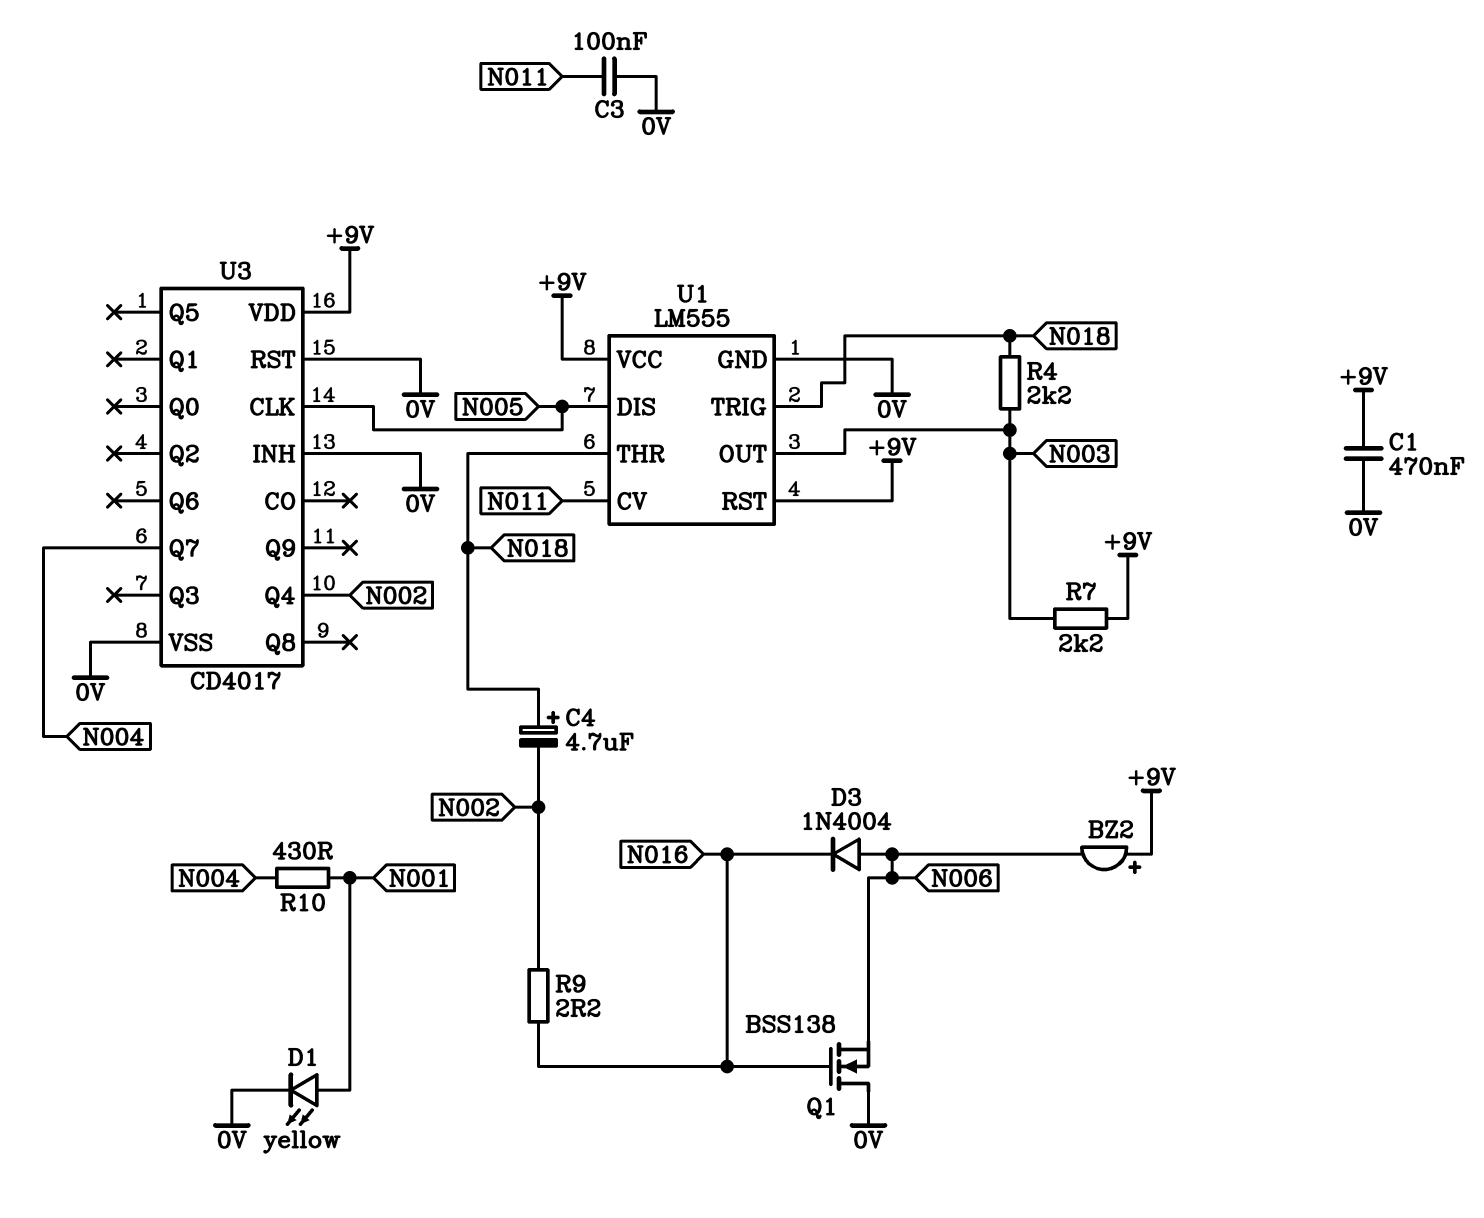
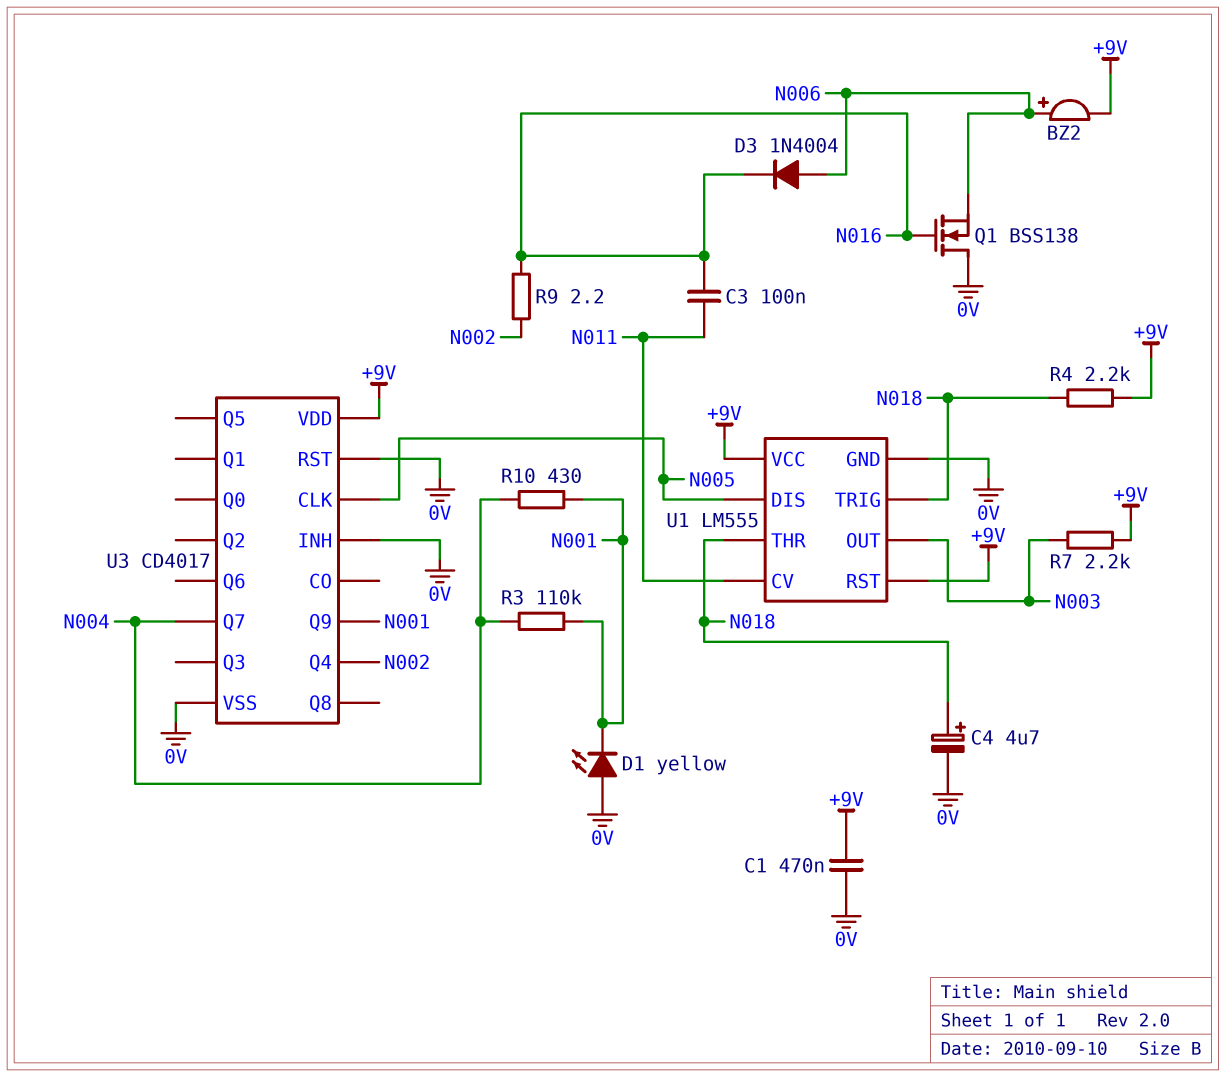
BZ2: buzzer (plus +9V, minus N006) -> buzzer (plus N006, minus +9V)
C3: 100nF (0V, N011) -> 100nF (N011, N016)
C4: 4.7uF (plus N018, minus N002) -> 4.7uF (plus N018, minus 0V)
D1: LED yellow (A N001, K 0V) -> LED yellow (A 0V, K N001)
R3: none -> 110k (N001, N004)
R4: 2.2k (N003, N018) -> 2.2k (+9V, N018)
U3 pin Q9: none -> N001

